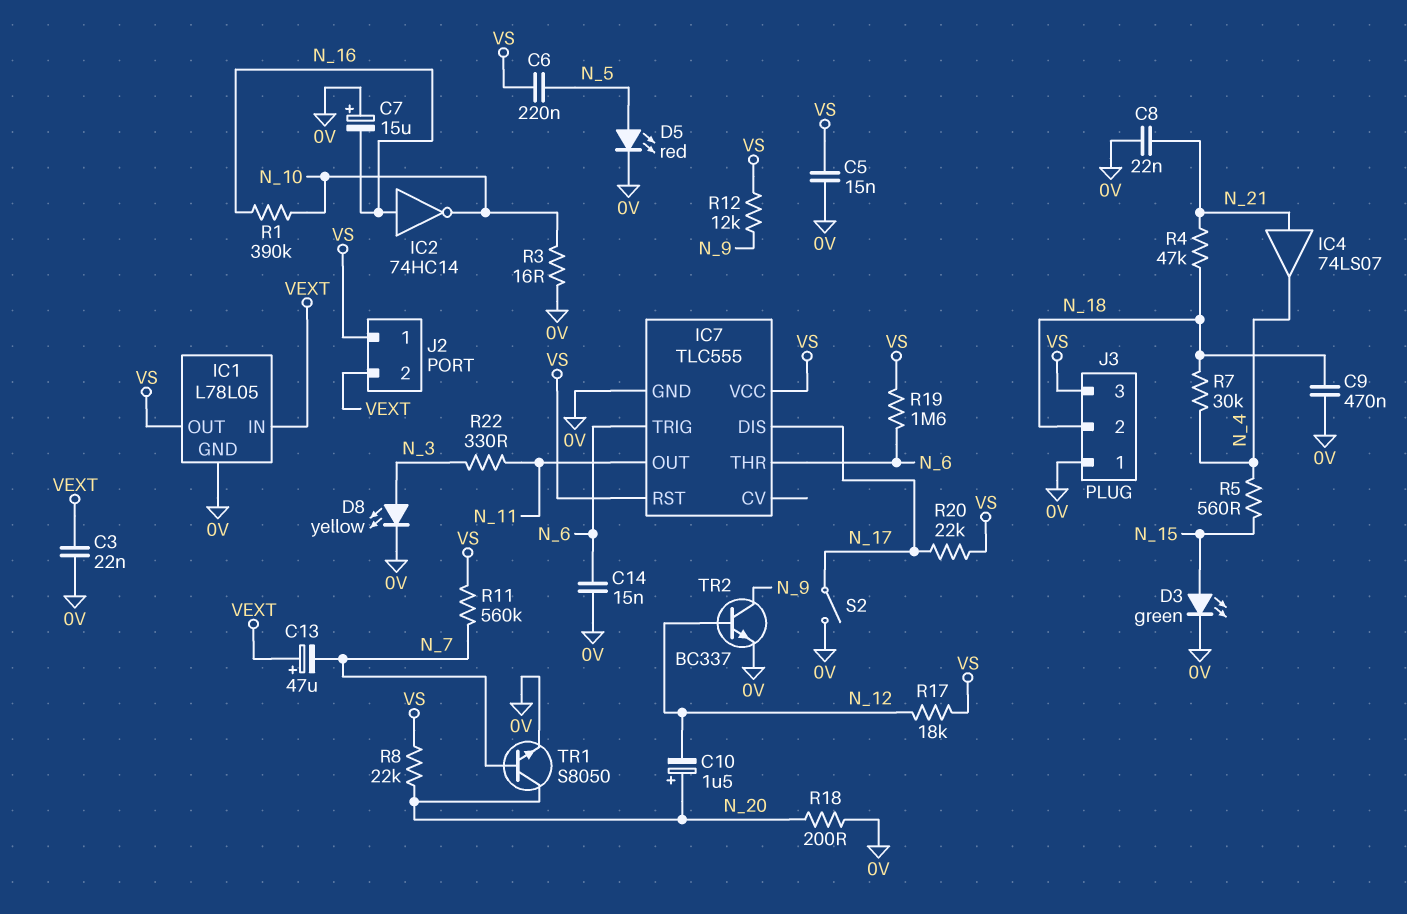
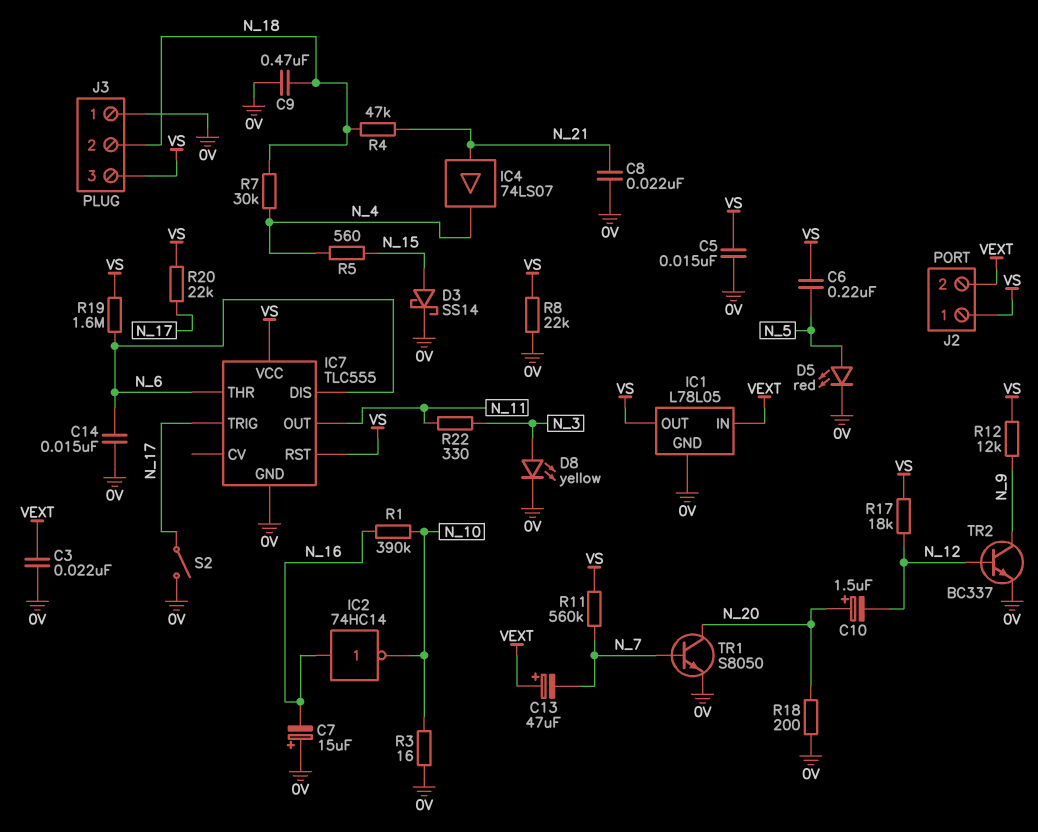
D3: LED green (A N_15, K 0V) -> schottky SS14 (A N_15, K 0V)
IC7 pin DIS: N_17 -> N_6
IC7 pin TRIG: N_6 -> N_17
R8: 22k (N_20, VS) -> 22k (0V, VS)

